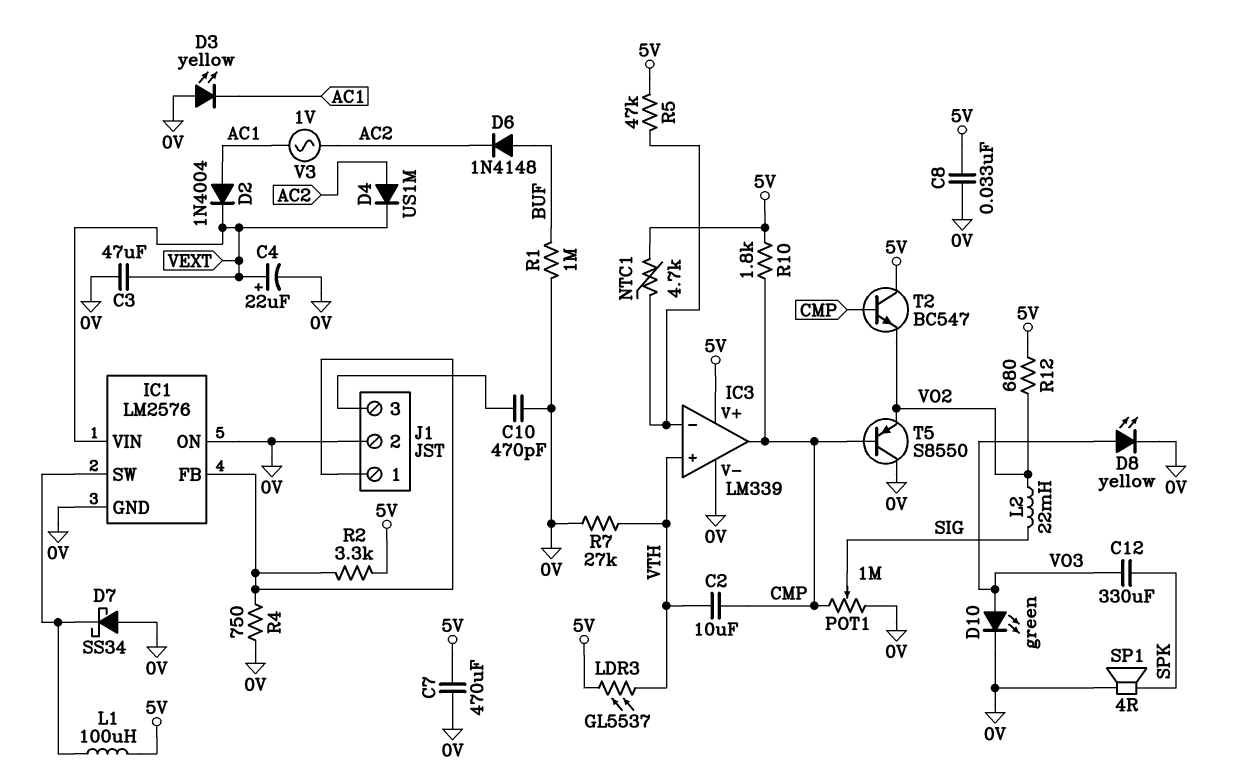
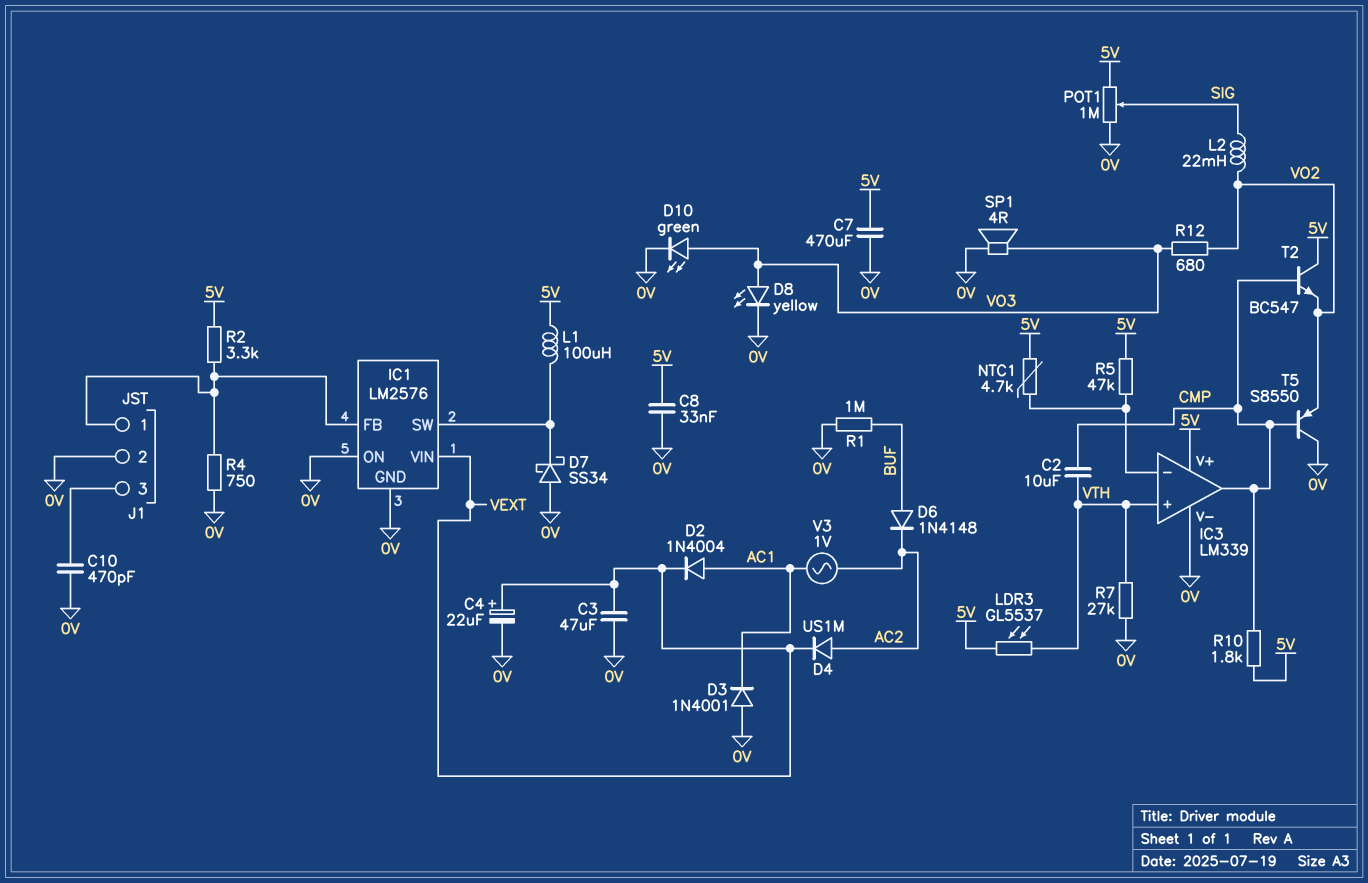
C12: 330uF (SPK, VO3) -> none
D3: LED yellow (A 0V, K AC1) -> diode 1N4001 (A 0V, K AC1)
POT1: 1M (0V, CMP, wiper SIG) -> 1M (0V, 5V, wiper SIG)
R12: 680 (5V, VO2) -> 680 (VO2, VO3)
SP1: speaker 4R (0V, SPK) -> speaker 4R (0V, VO3)

